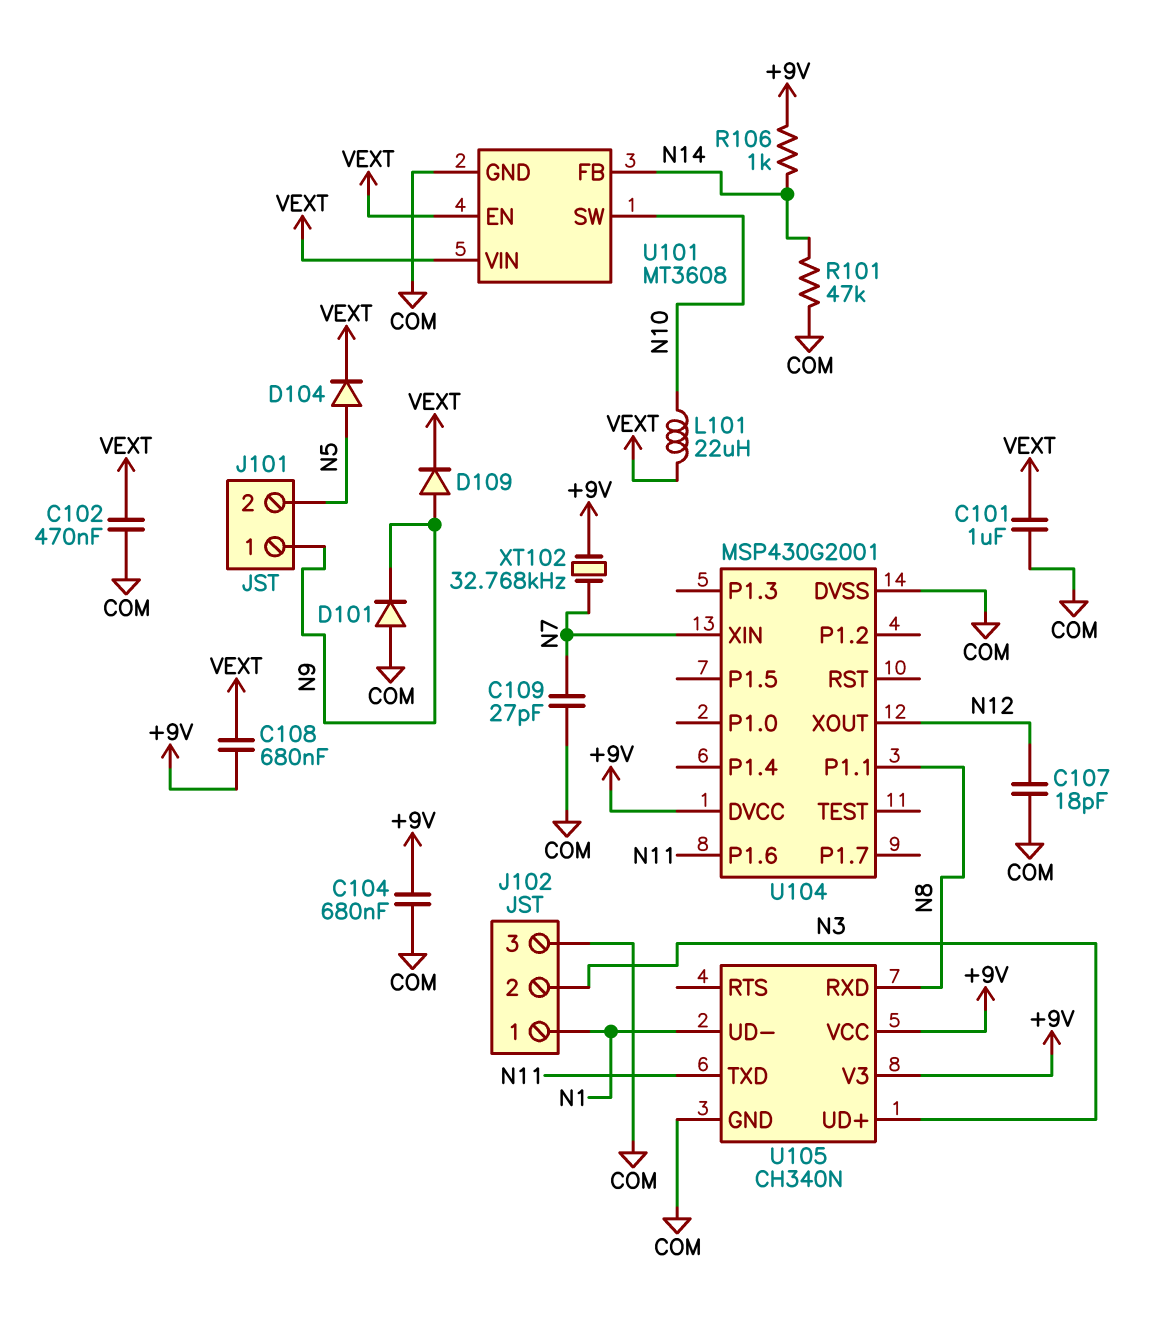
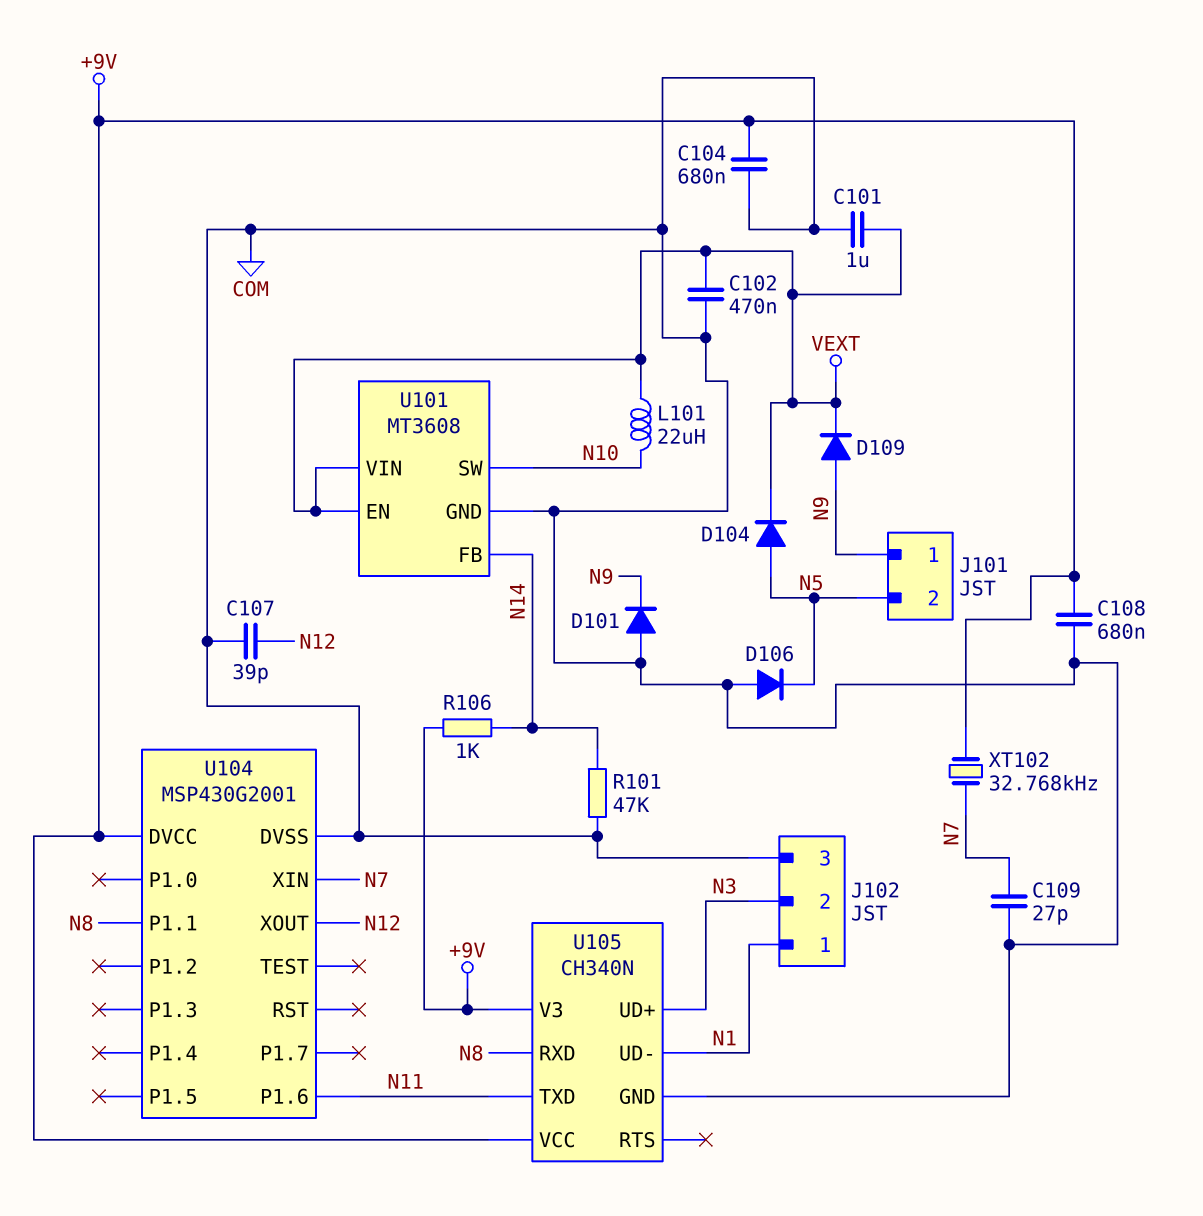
C107: 18pF (COM, N12) -> 39pF (COM, N12)
C108: 680nF (+9V, VEXT) -> 680nF (+9V, COM)
D106: none -> diode (A COM, K N5)

